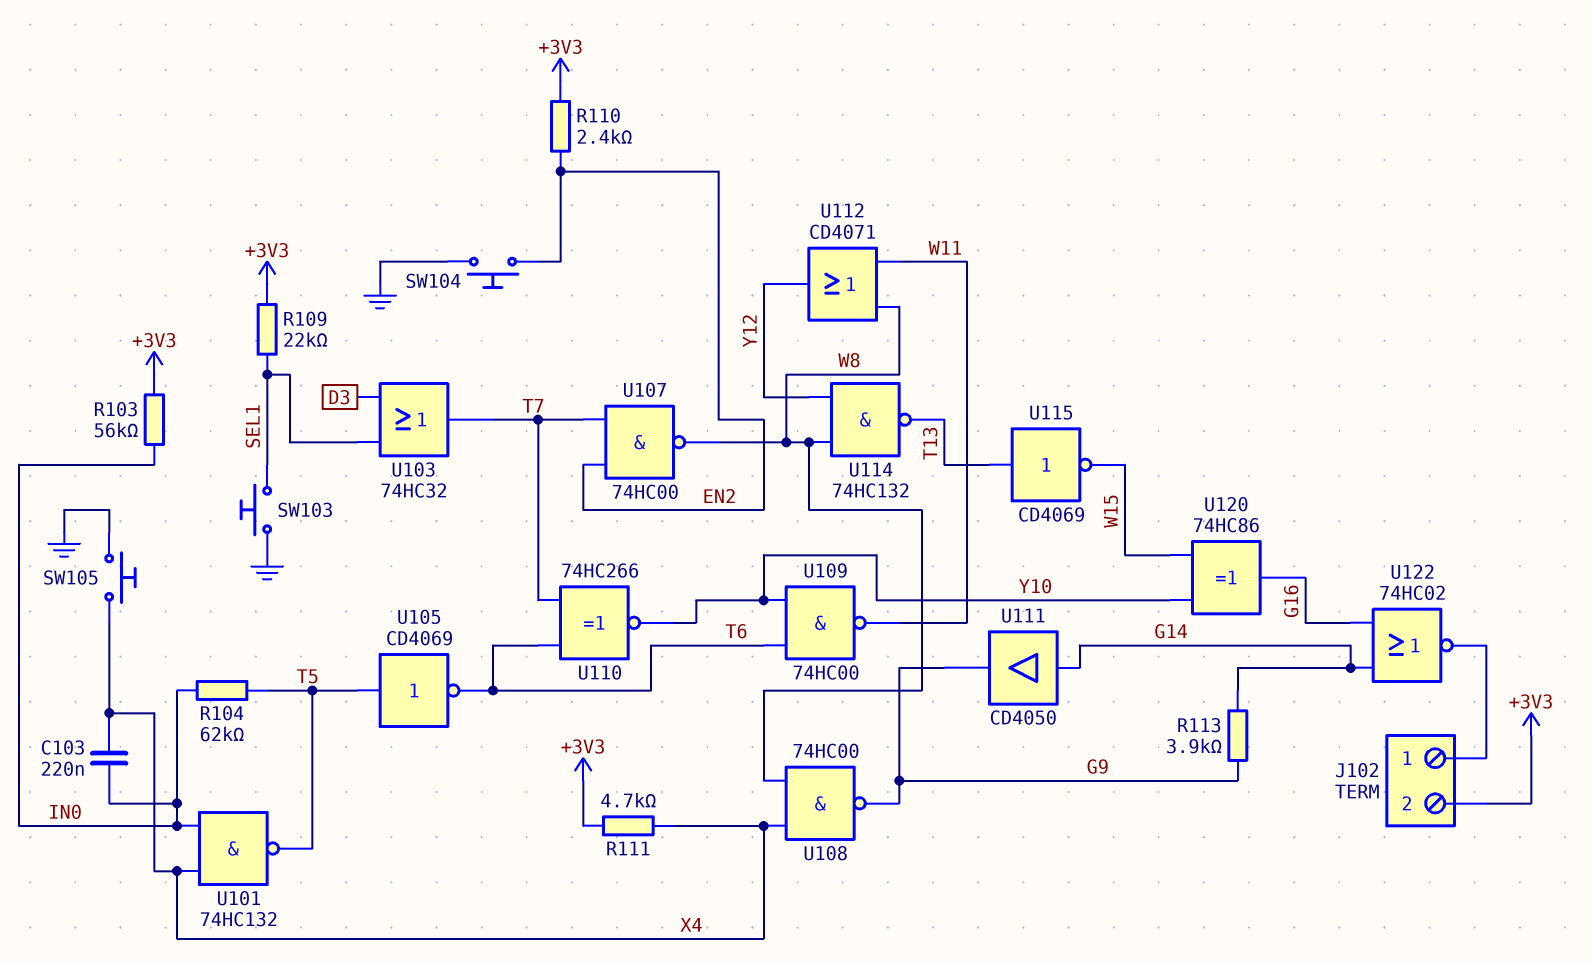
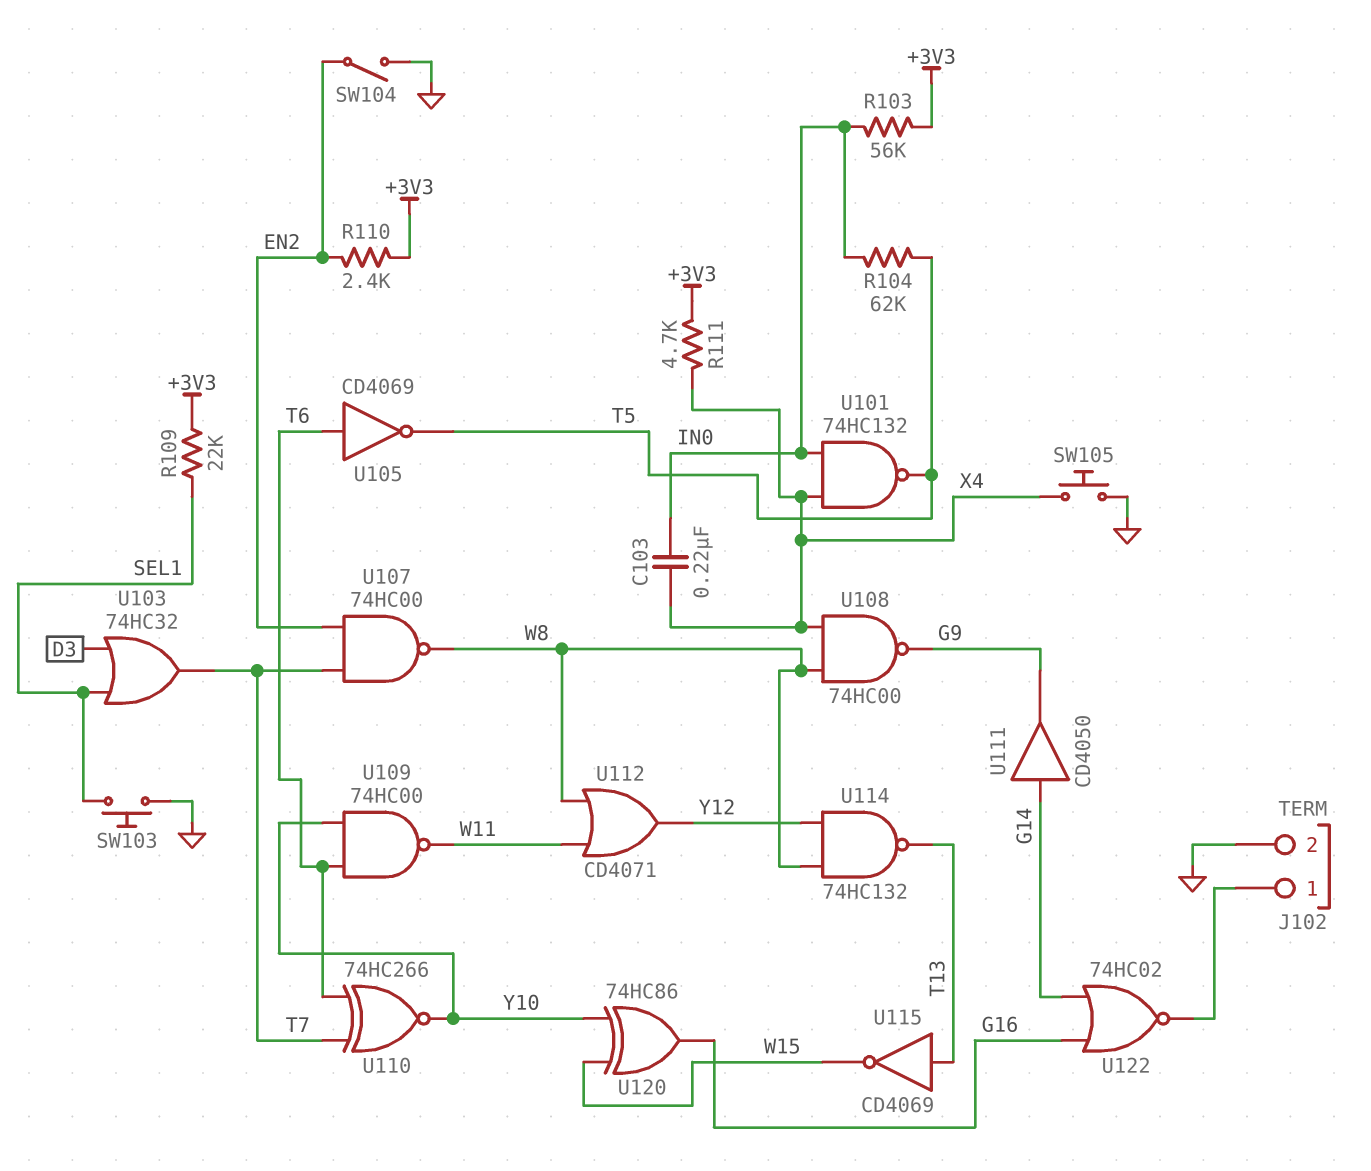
J102 pin 2: +3V3 -> GND
R113: 3.9k (G9, G14) -> none
SW104: button (EN2, GND) -> switch (EN2, GND)
U105: NOT CD4069 (in T5, out T6) -> NOT CD4069 (in T6, out T5)

